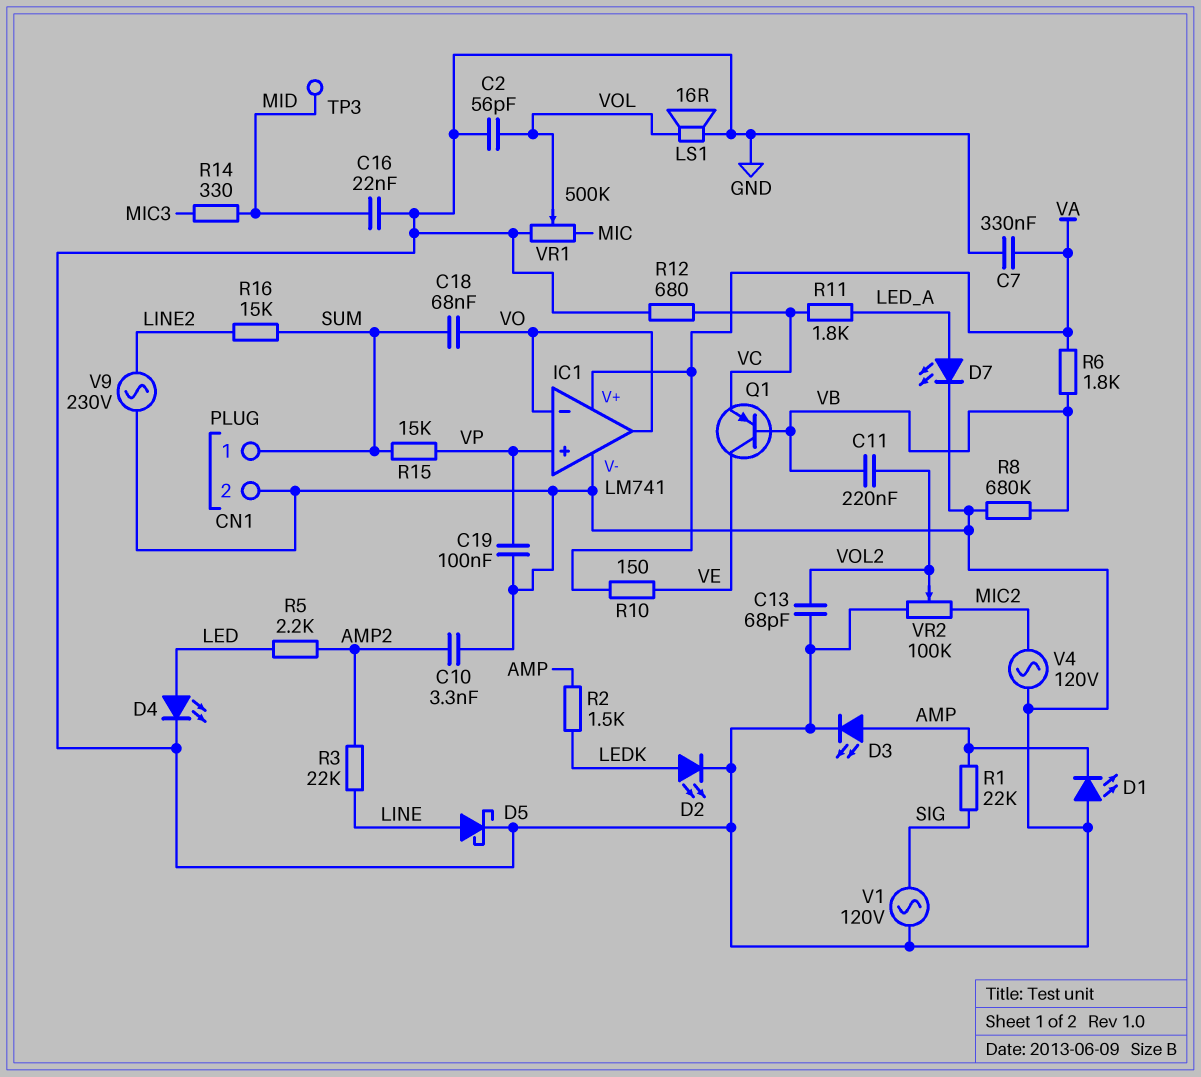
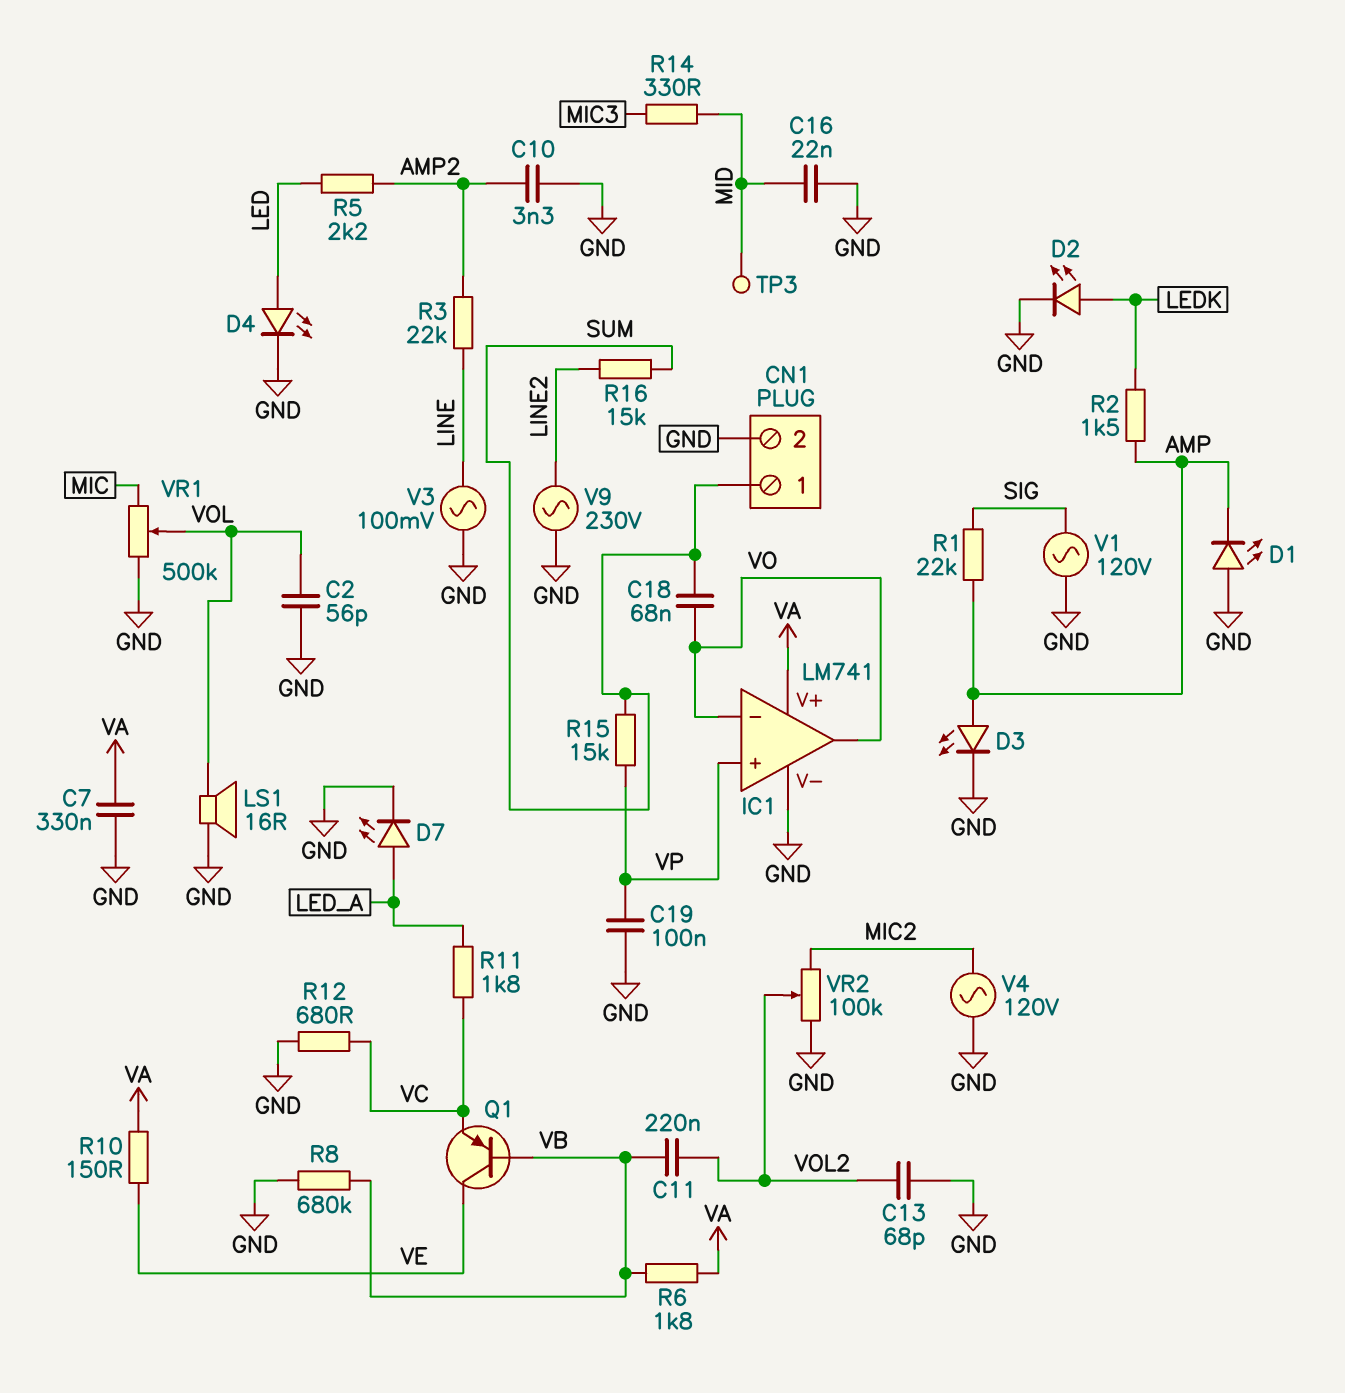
D5: schottky (A LINE, K GND) -> none
V3: none -> AC 100mV (GND, LINE)

